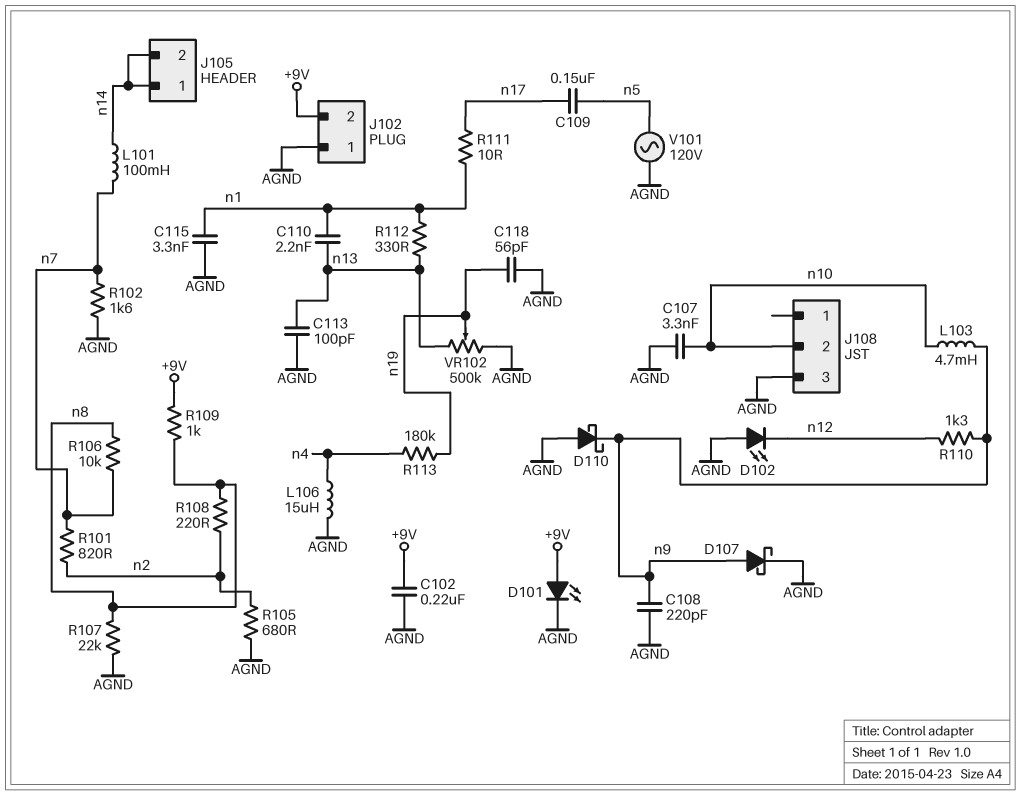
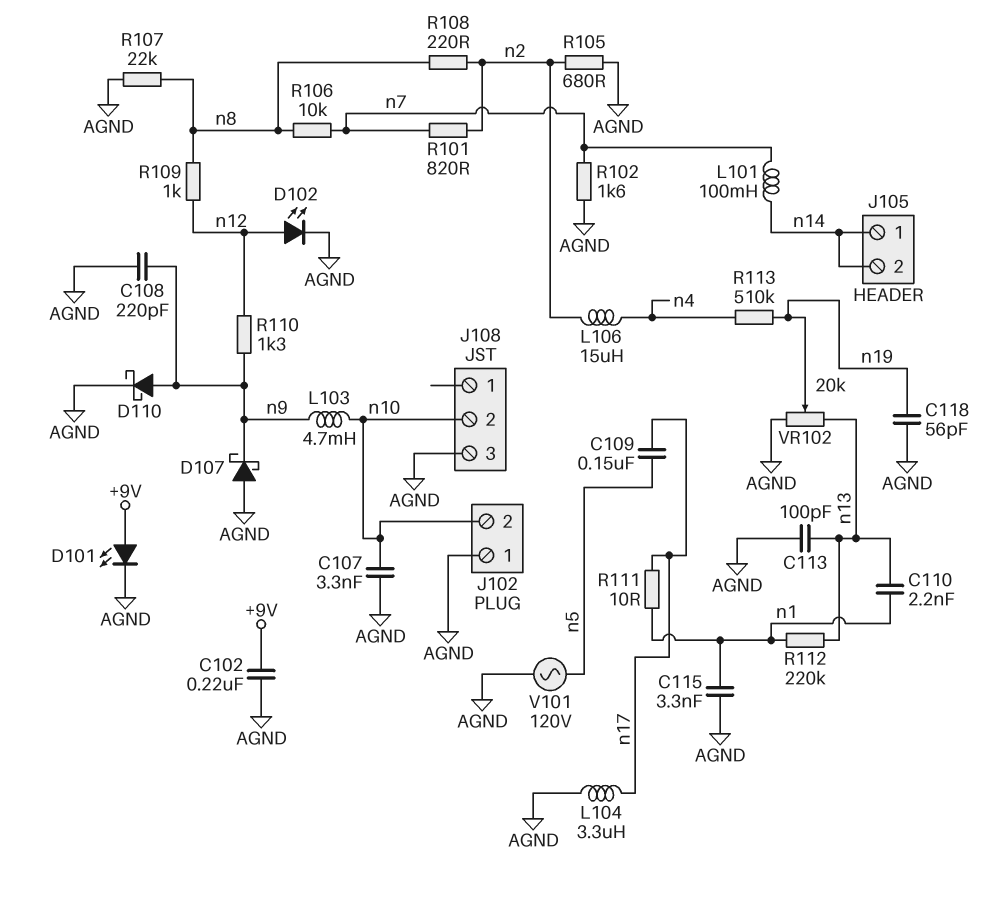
D102: LED (A AGND, K n12) -> LED (A n12, K AGND)
D107: schottky (A n9, K AGND) -> schottky (A AGND, K n9)
D110: schottky (A AGND, K n9) -> schottky (A n9, K AGND)
J102 pin 2: +9V -> n10
L104: none -> 3.3uH (AGND, n17)
L106: 15uH (AGND, n4) -> 15uH (n2, n4)
R109: 1k (+9V, n8) -> 1k (n8, n12)
R112: 330 (n1, n13) -> 220k (n1, n13)
R113: 180k (n4, n19) -> 510k (n4, n19)
VR102: 500k (AGND, n13, wiper n19) -> 20k (AGND, n13, wiper n19)

